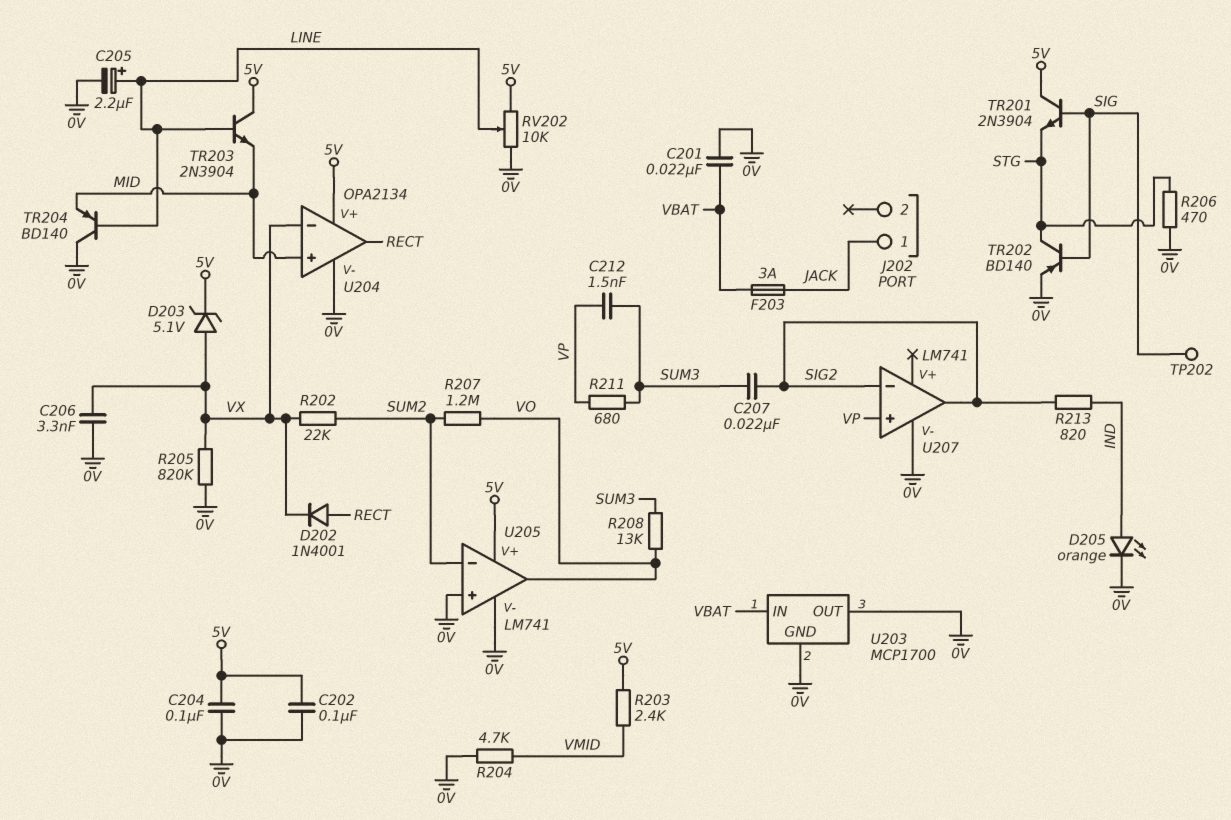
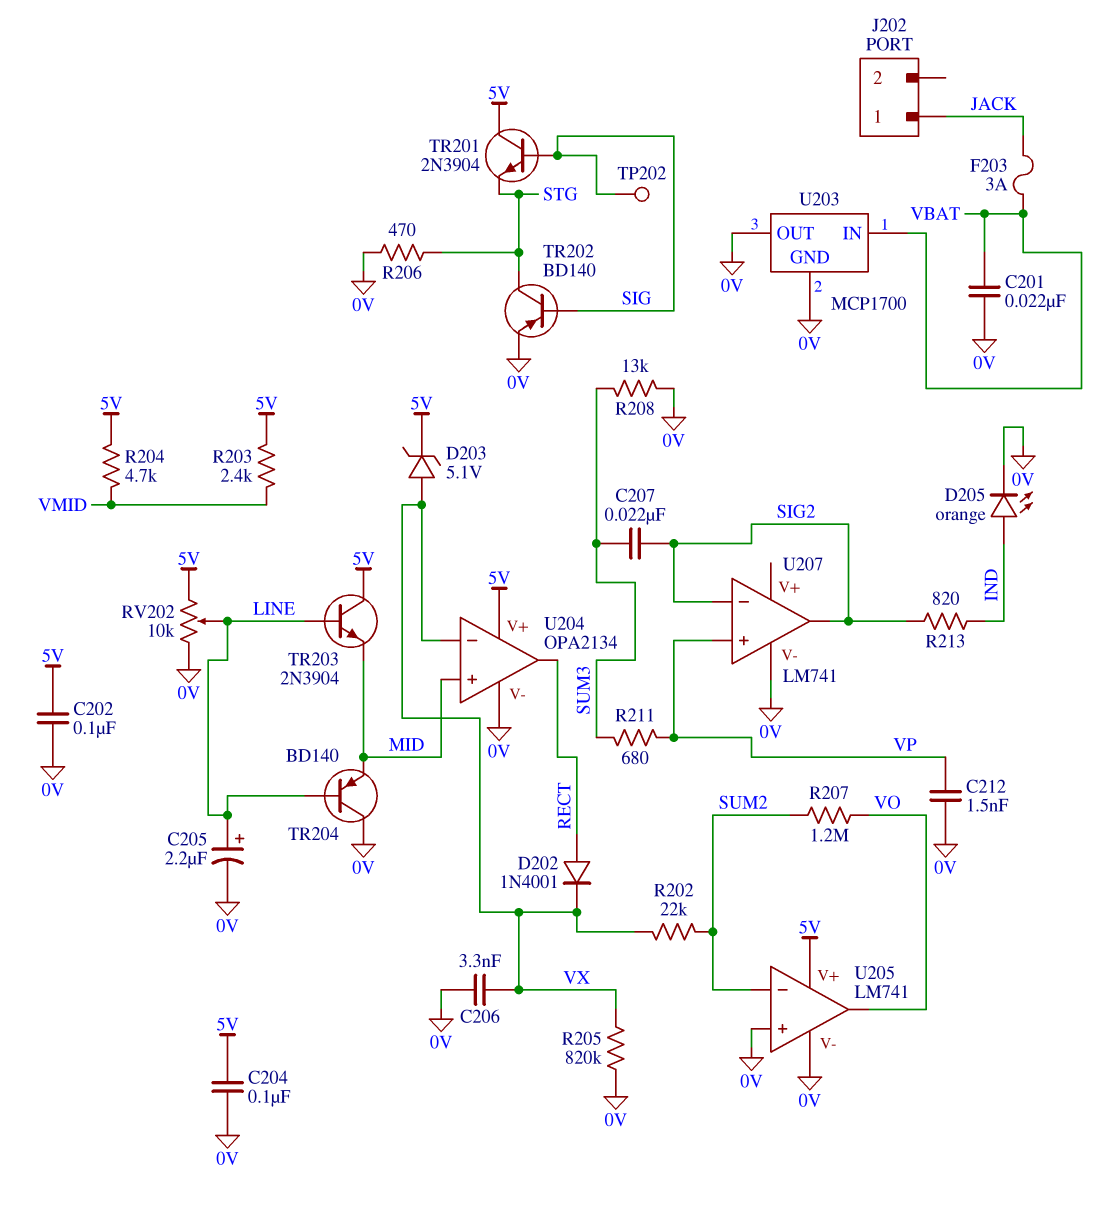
C212: 1.5nF (SUM3, VP) -> 1.5nF (0V, VP)
R204: 4.7k (0V, VMID) -> 4.7k (5V, VMID)
R208: 13k (SUM3, VO) -> 13k (0V, SUM3)

